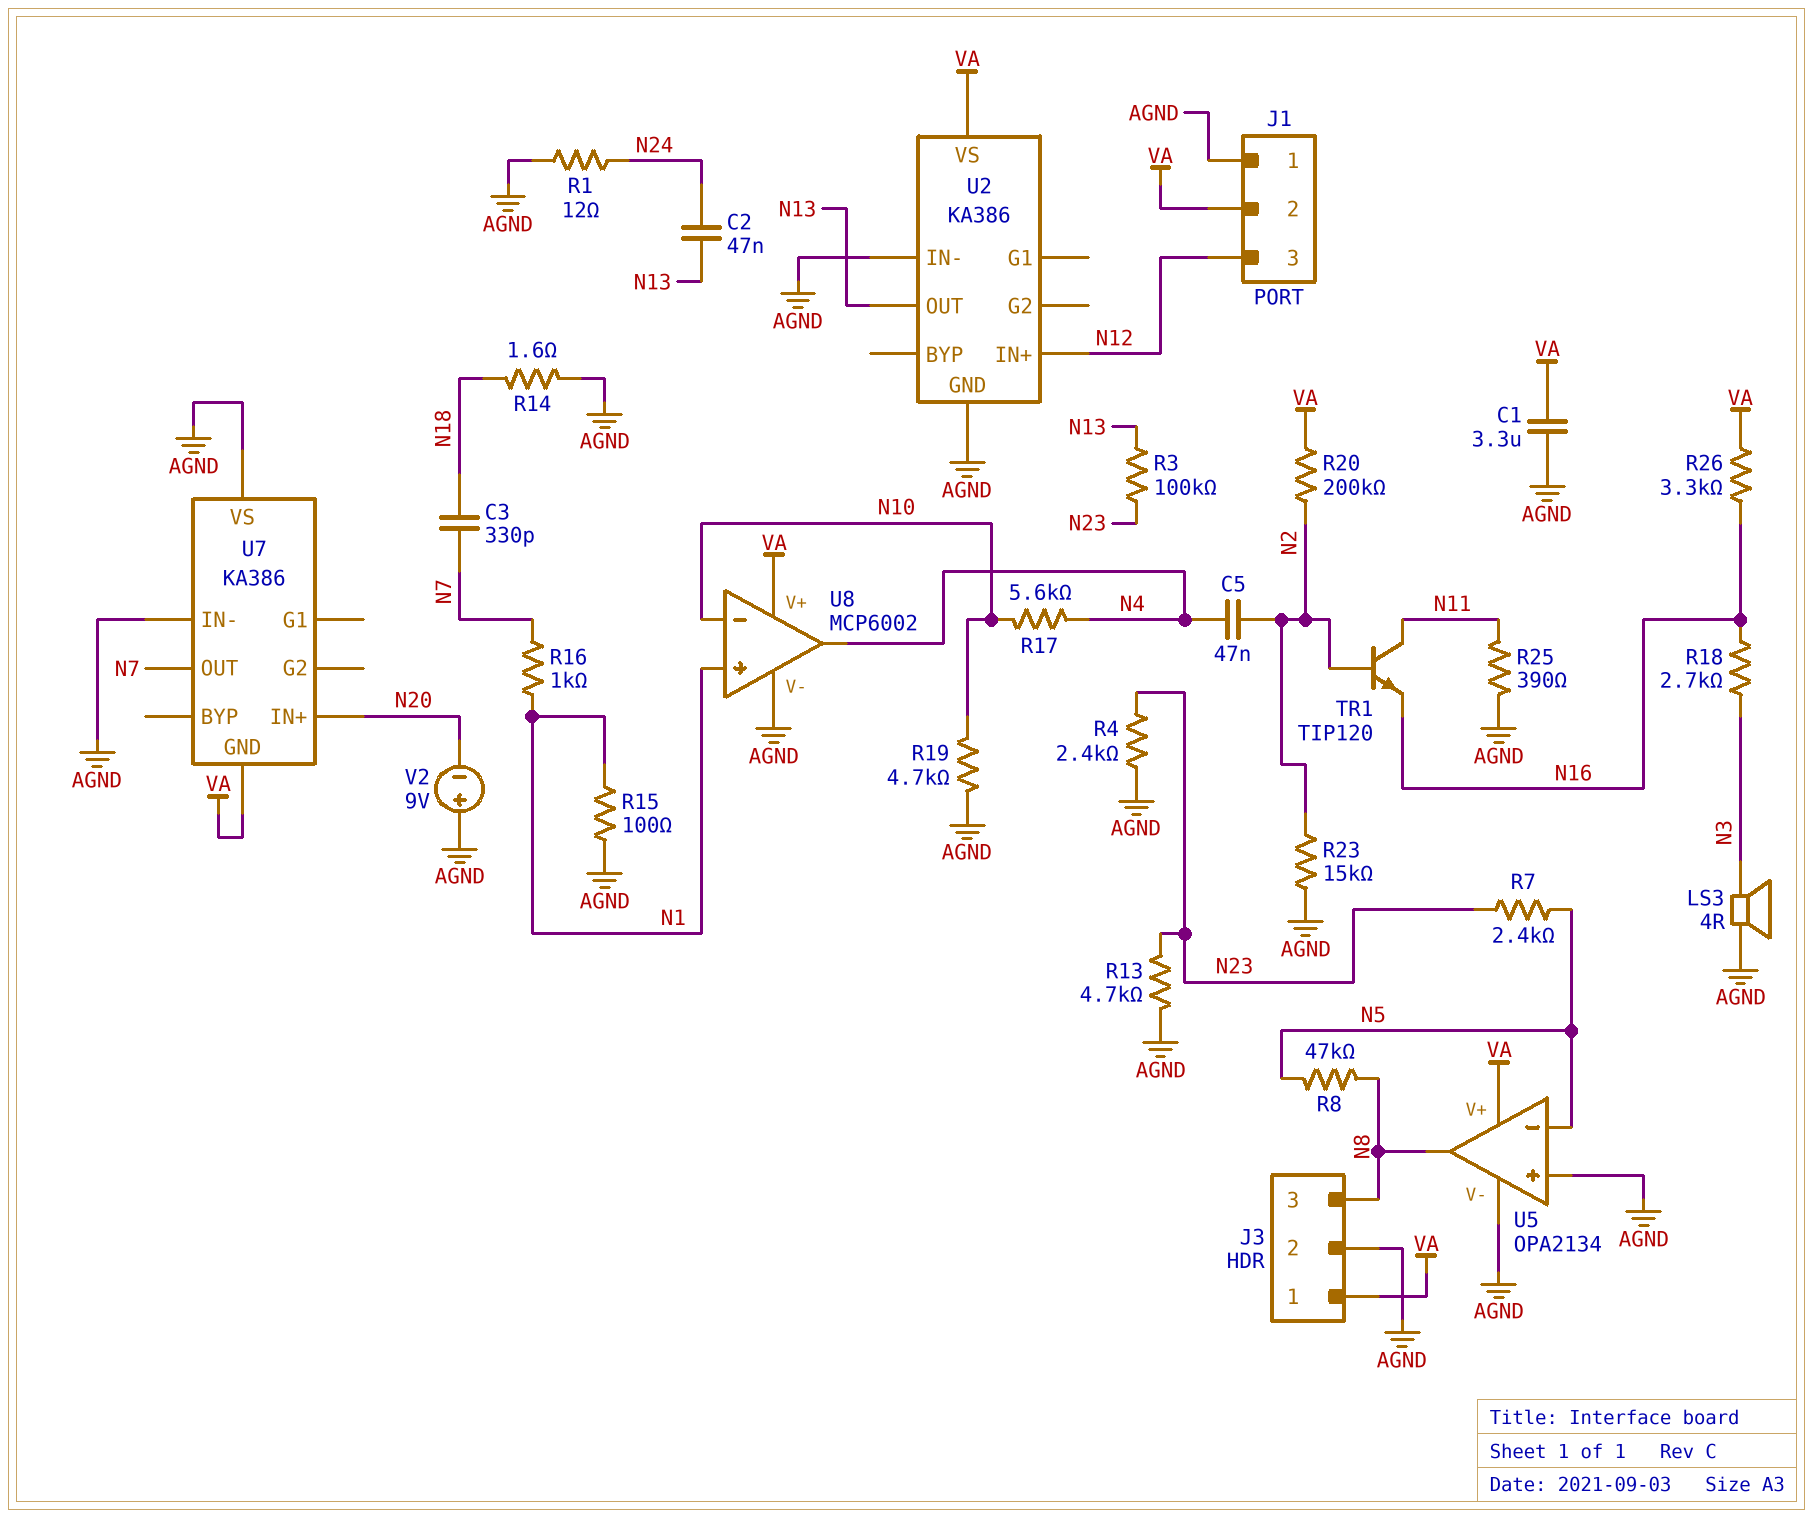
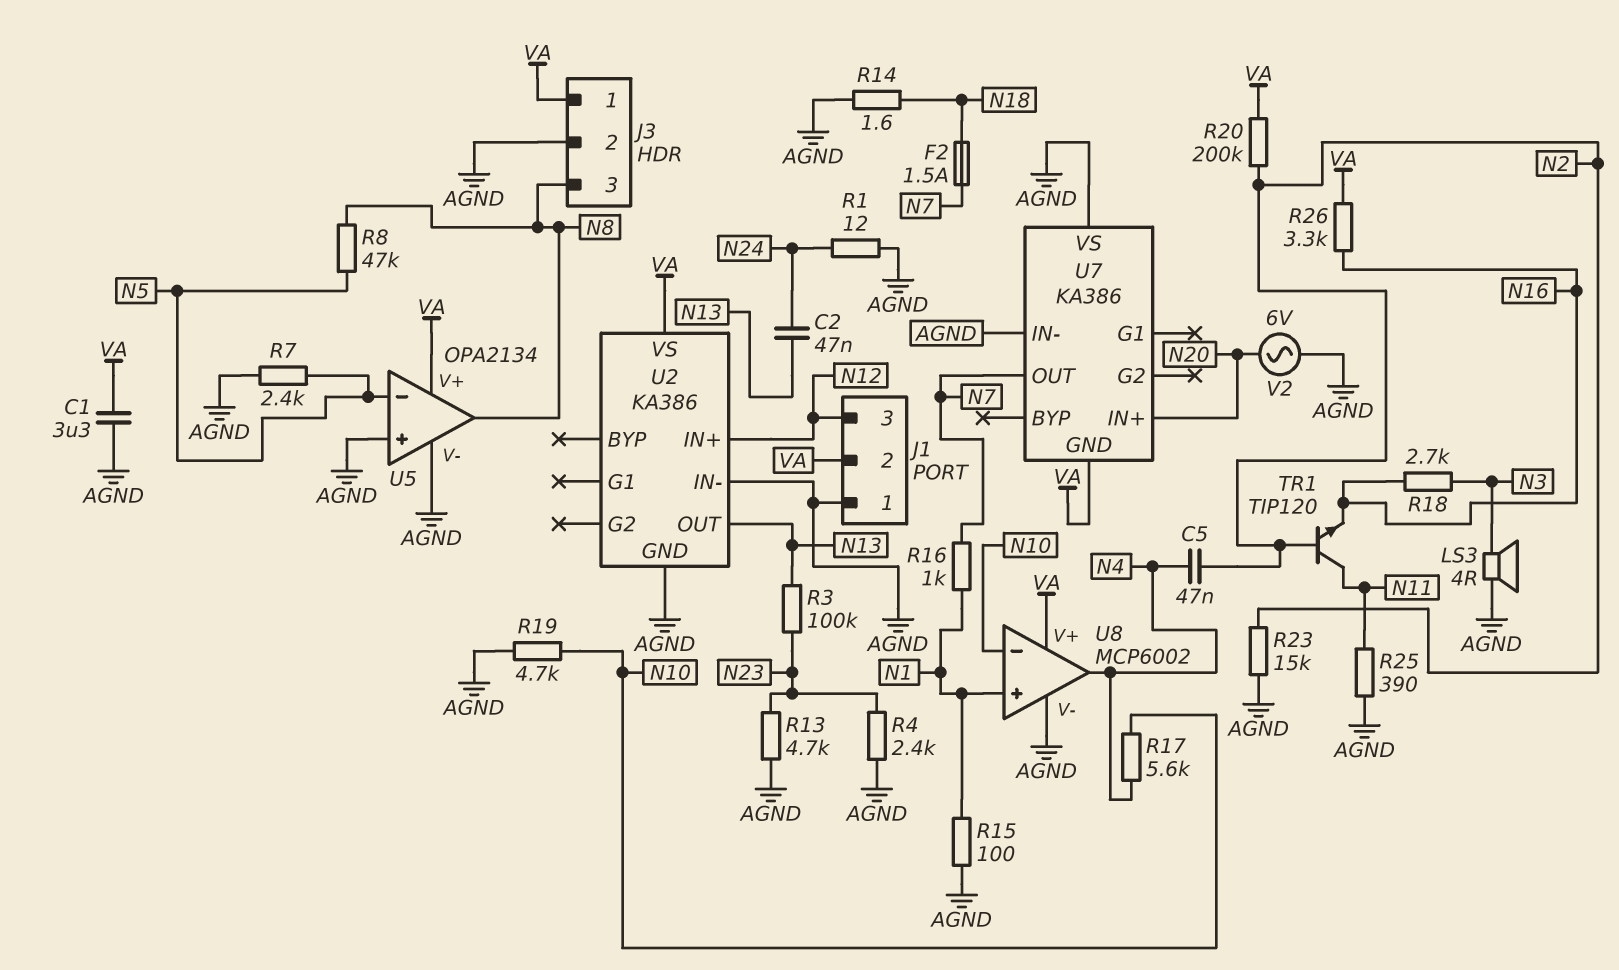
C3: 330pF (N7, N18) -> none
F2: none -> 1.5A (N7, N18)
R7: 2.4k (N5, N23) -> 2.4k (AGND, N5)
V2: 9V (plus AGND, minus N20) -> AC 6V (AGND, N20)

